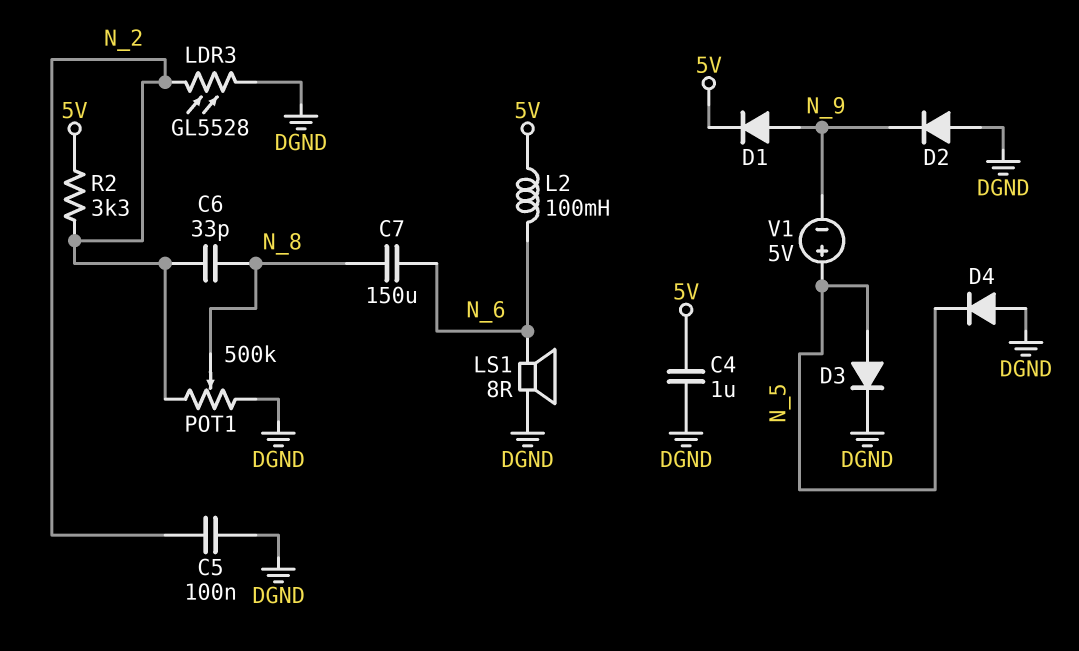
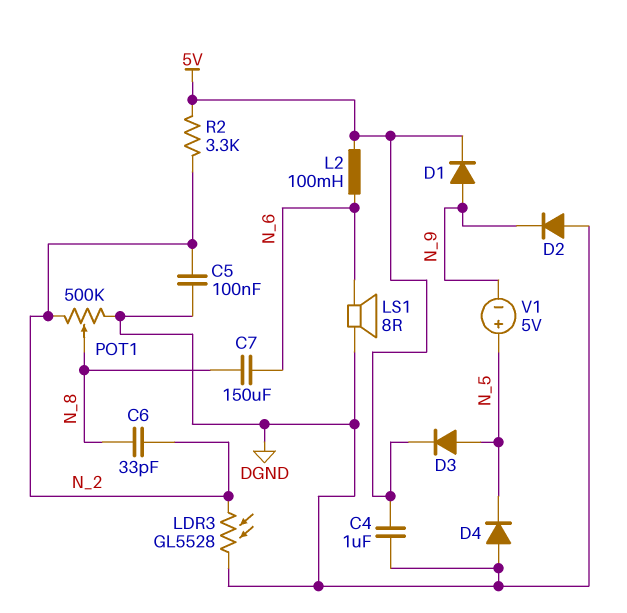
D3: diode (A N_5, K DGND) -> diode (A N_5, K 5V)

